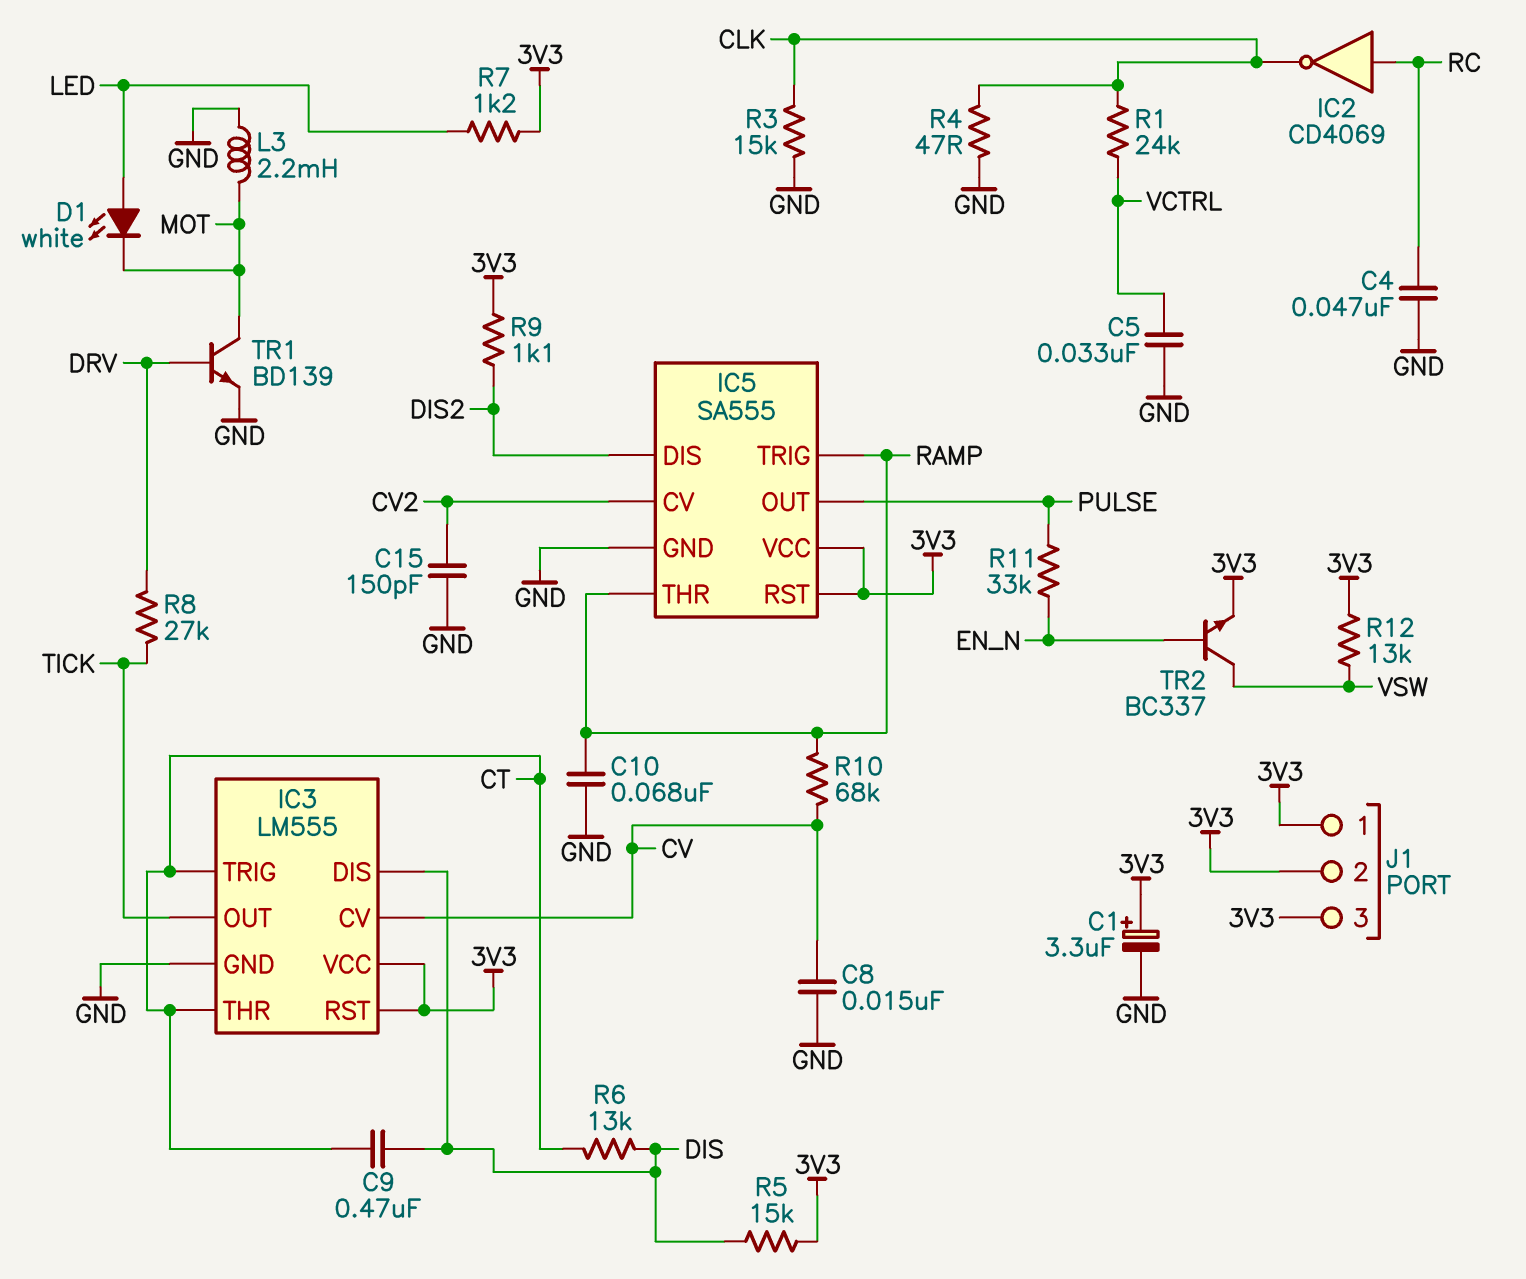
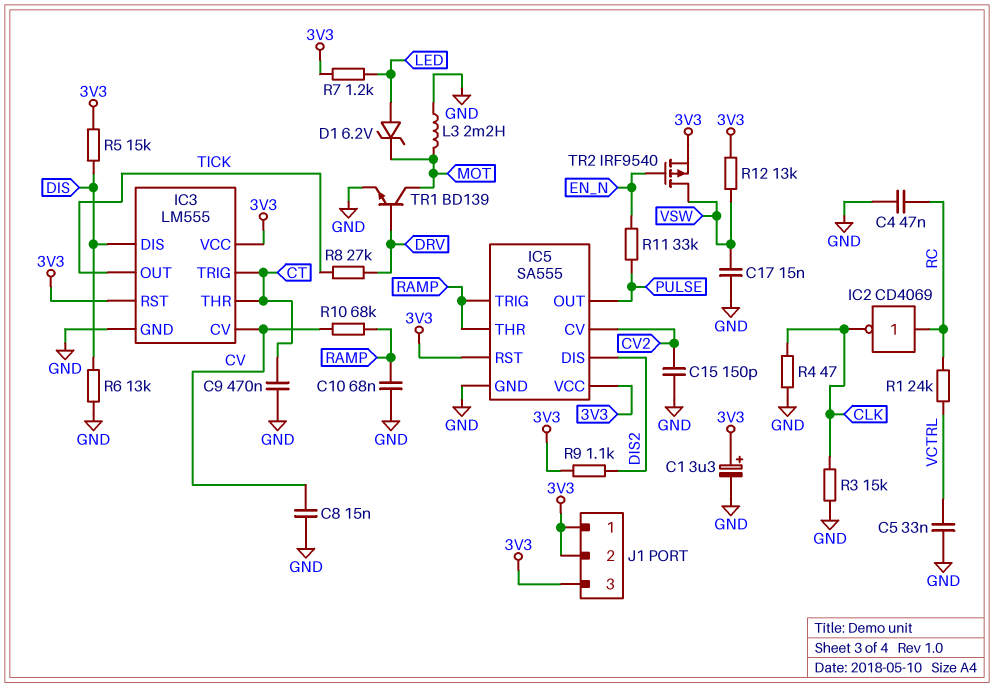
C9: 470nF (CT, DIS) -> 470nF (CT, GND)
C17: none -> 15nF (GND, VSW)
D1: LED white (A LED, K MOT) -> zener 6.2V (A LED, K MOT)
R1: 24k (CLK, VCTRL) -> 24k (RC, VCTRL)
R6: 13k (CT, DIS) -> 13k (DIS, GND)
TR2: NPN BC337 (B EN_N, C VSW, E 3V3) -> PMOS IRF9540 (G EN_N, D VSW, S 3V3)

